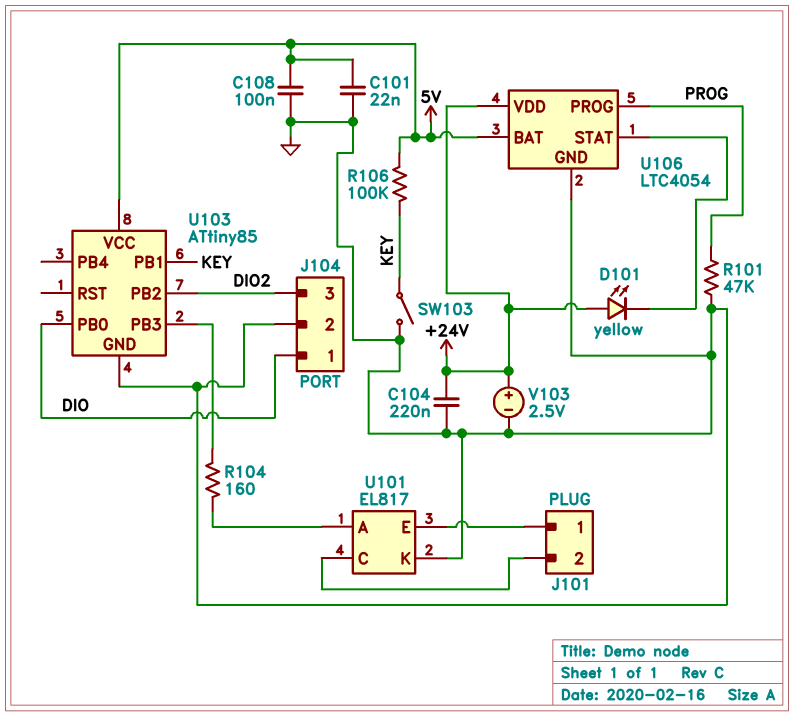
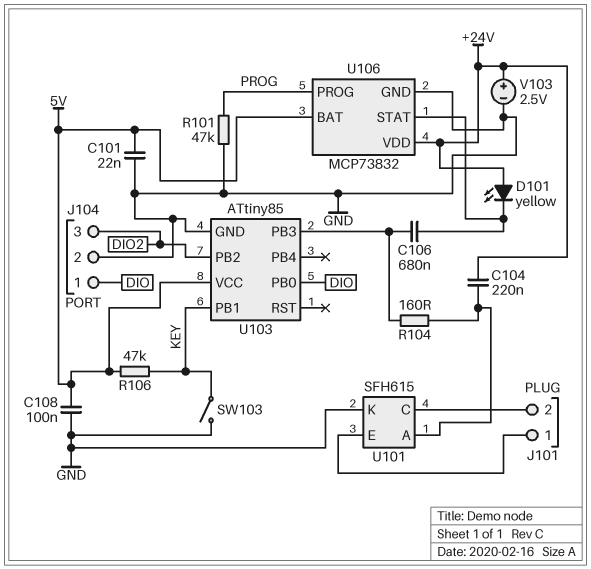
C104: 220nF (+24V, GND) -> 220nF (+24V, U101/A)
C106: none -> 680nF (U103/PB3, U106/STAT)
R106: 100k (5V, KEY) -> 47k (5V, KEY)
U101: EL817 -> SFH615
U106: LTC4054 -> MCP73832

